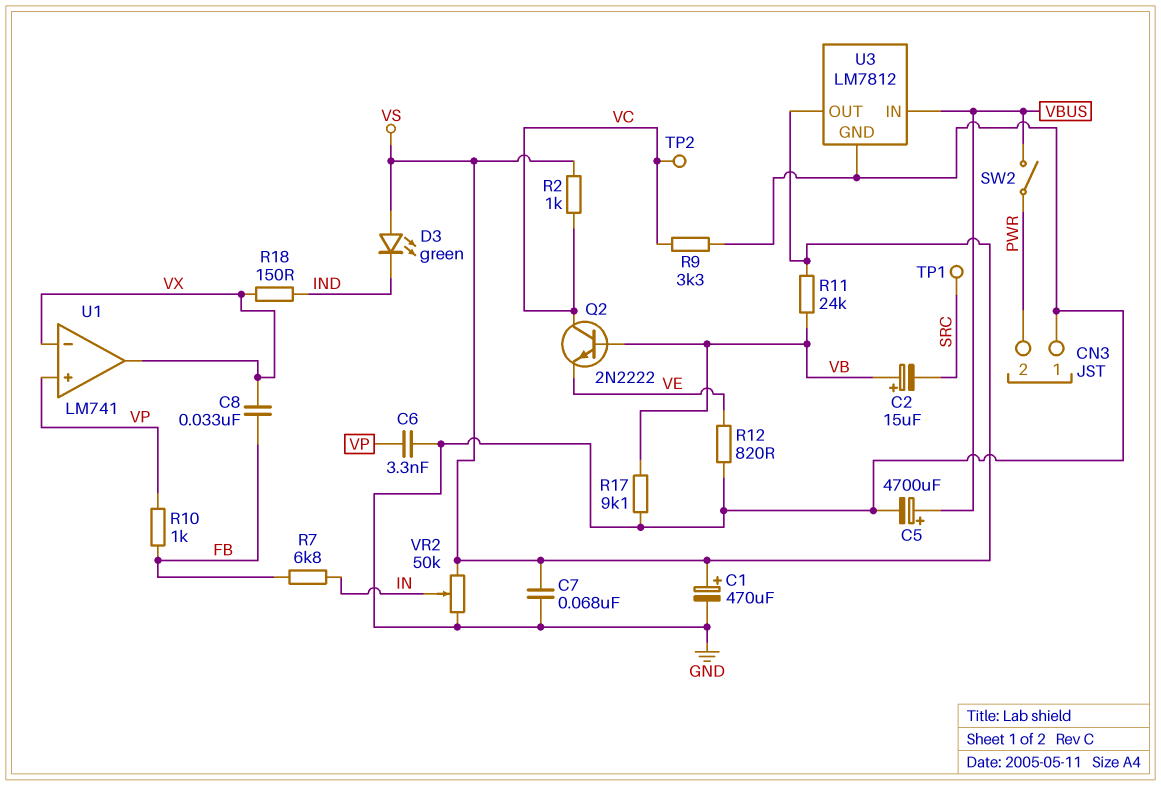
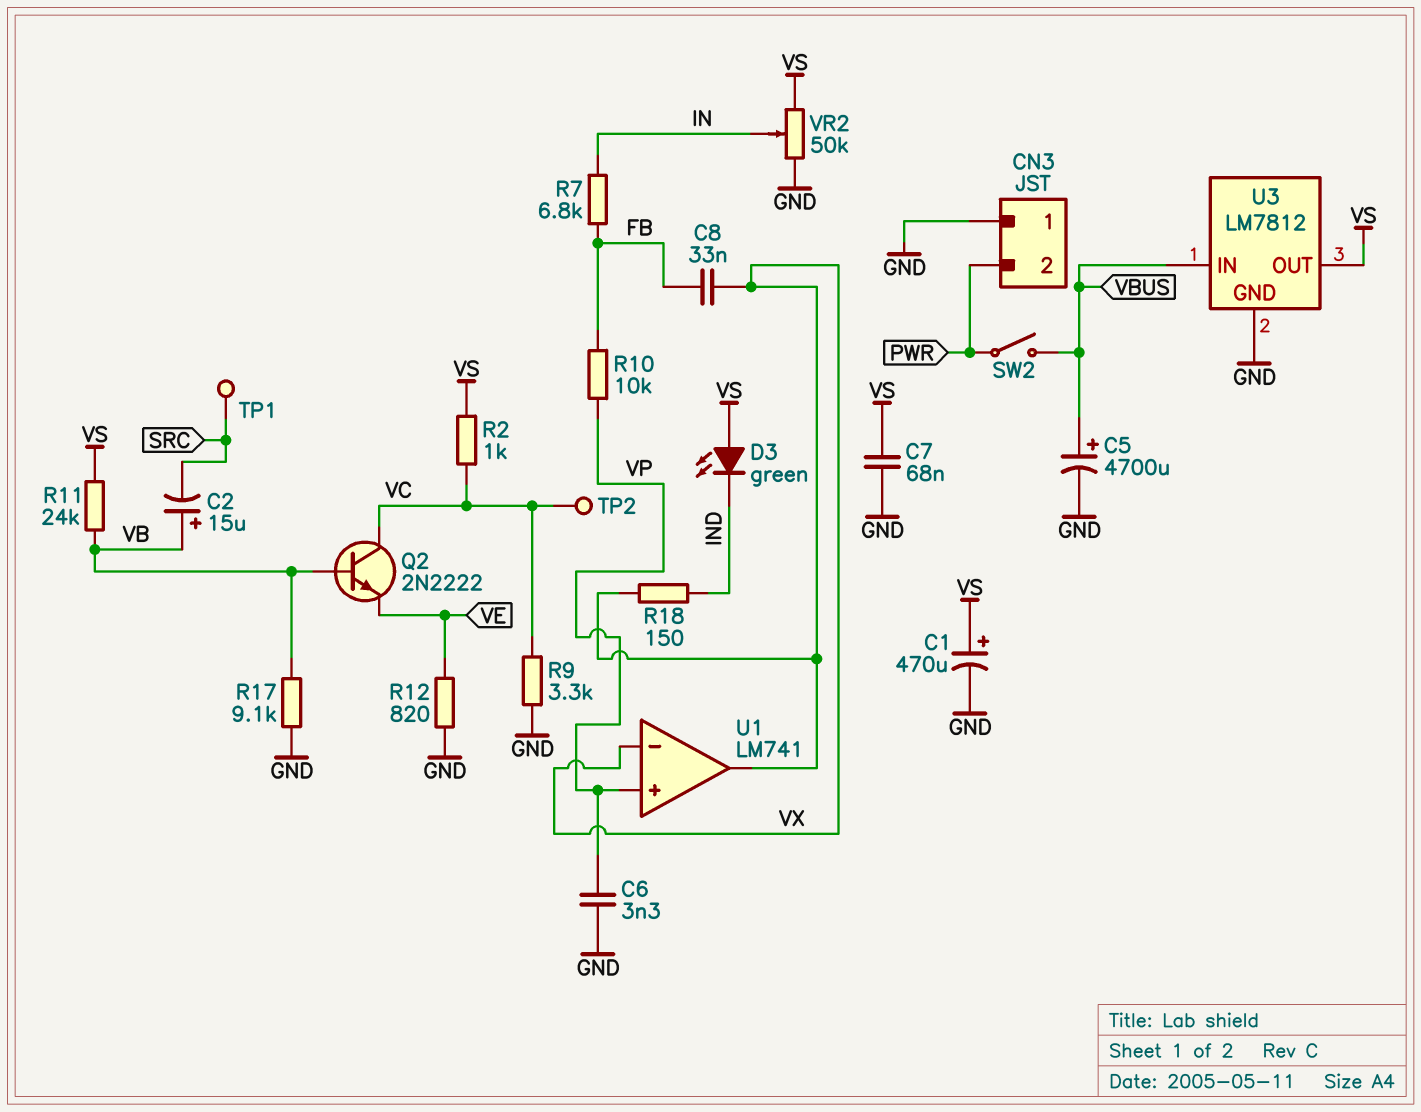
R10: 1k (FB, VP) -> 10k (FB, VP)

